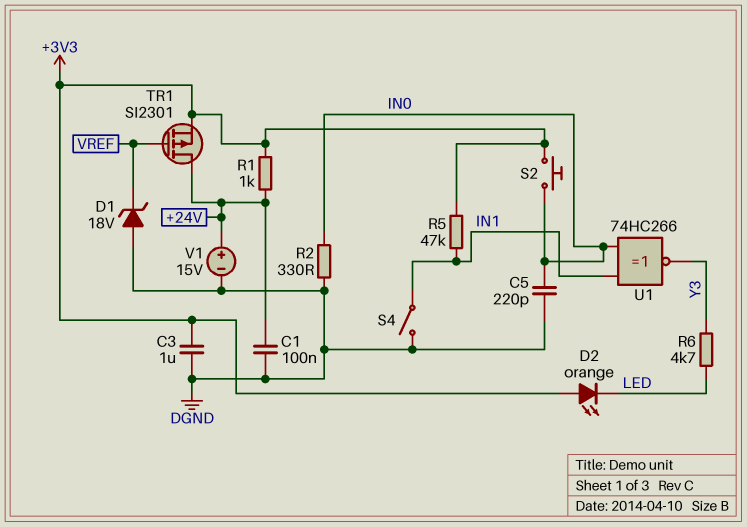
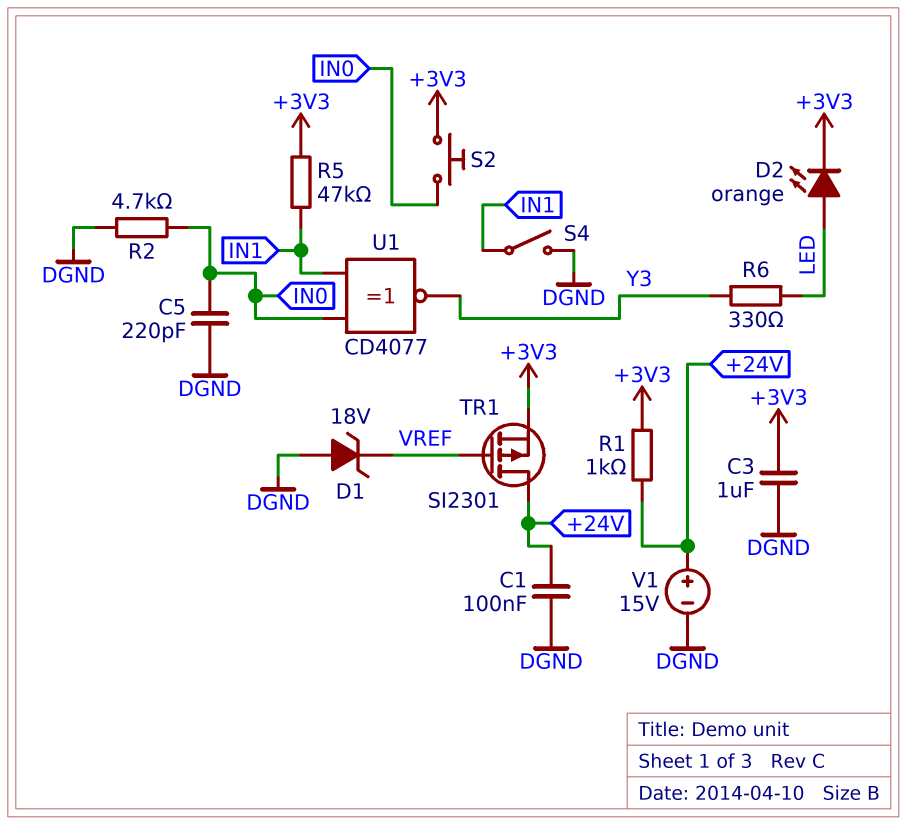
D2: LED orange (A +3V3, K LED) -> LED orange (A LED, K +3V3)
R2: 330 (DGND, IN0) -> 4.7k (DGND, IN0)
R6: 4.7k (LED, Y3) -> 330 (LED, Y3)
U1: XNOR 74HC266 (in IN0, in IN1, out Y3) -> XNOR CD4077 (in IN0, in IN1, out Y3)

